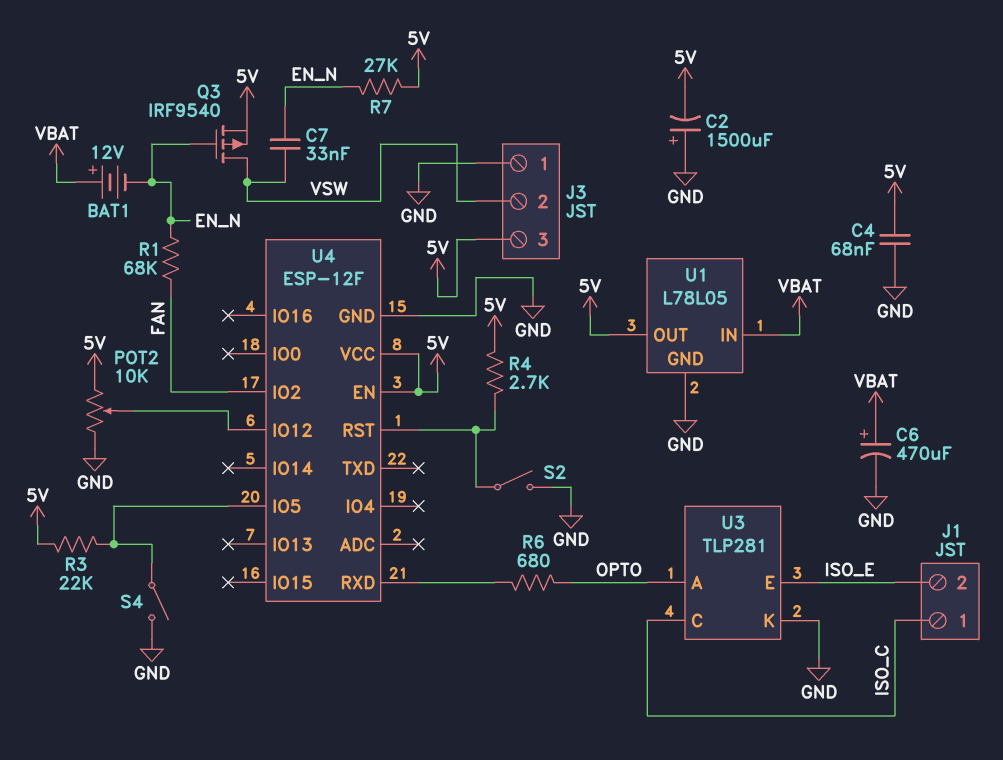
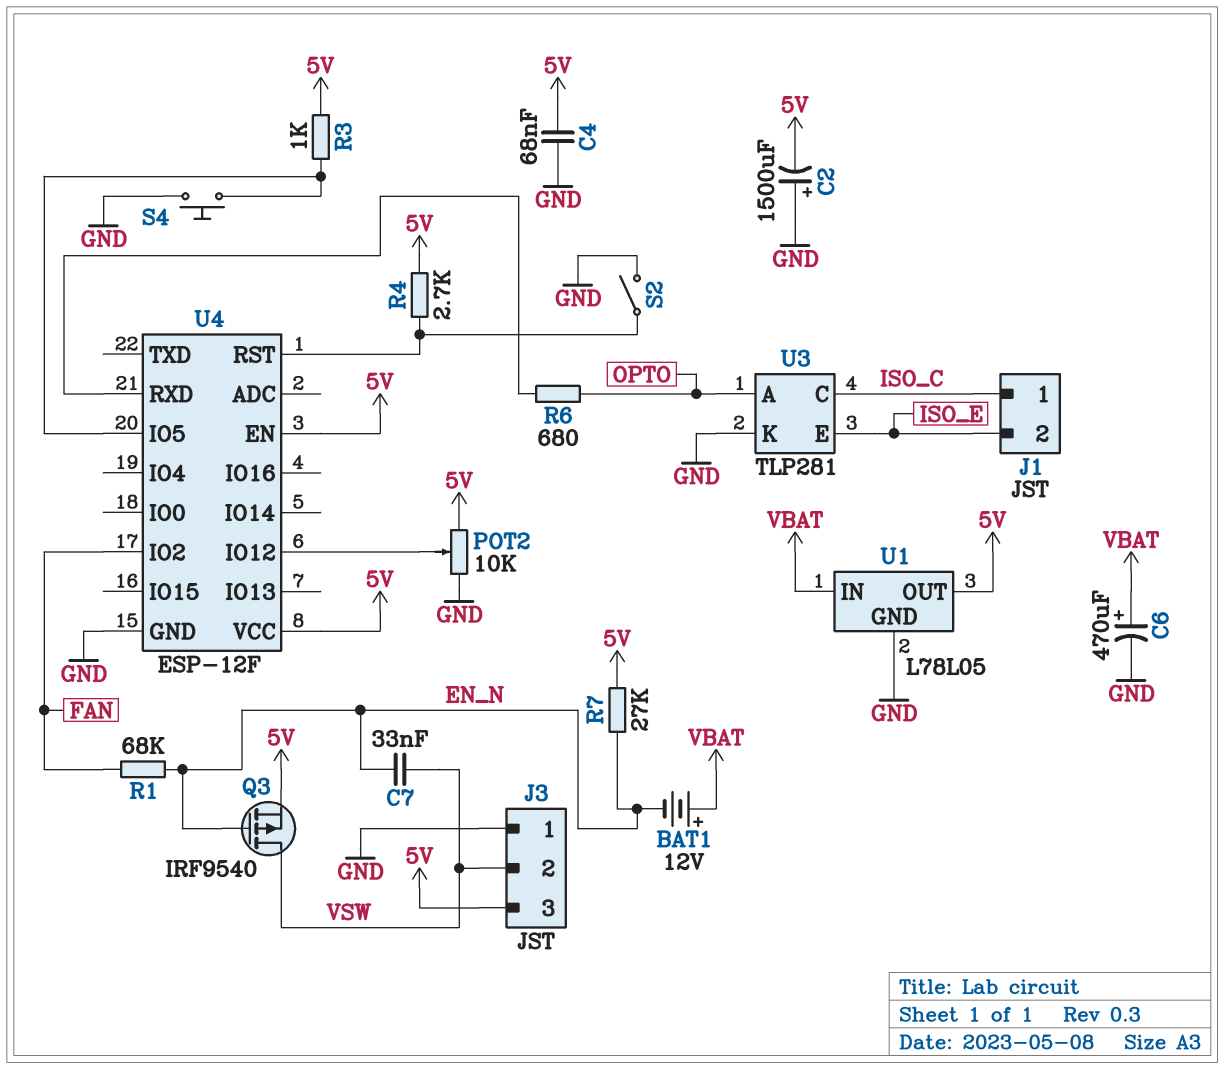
R3: 22k (5V, U4/IO5) -> 1k (5V, U4/IO5)
S4: switch (GND, U4/IO5) -> button (GND, U4/IO5)

